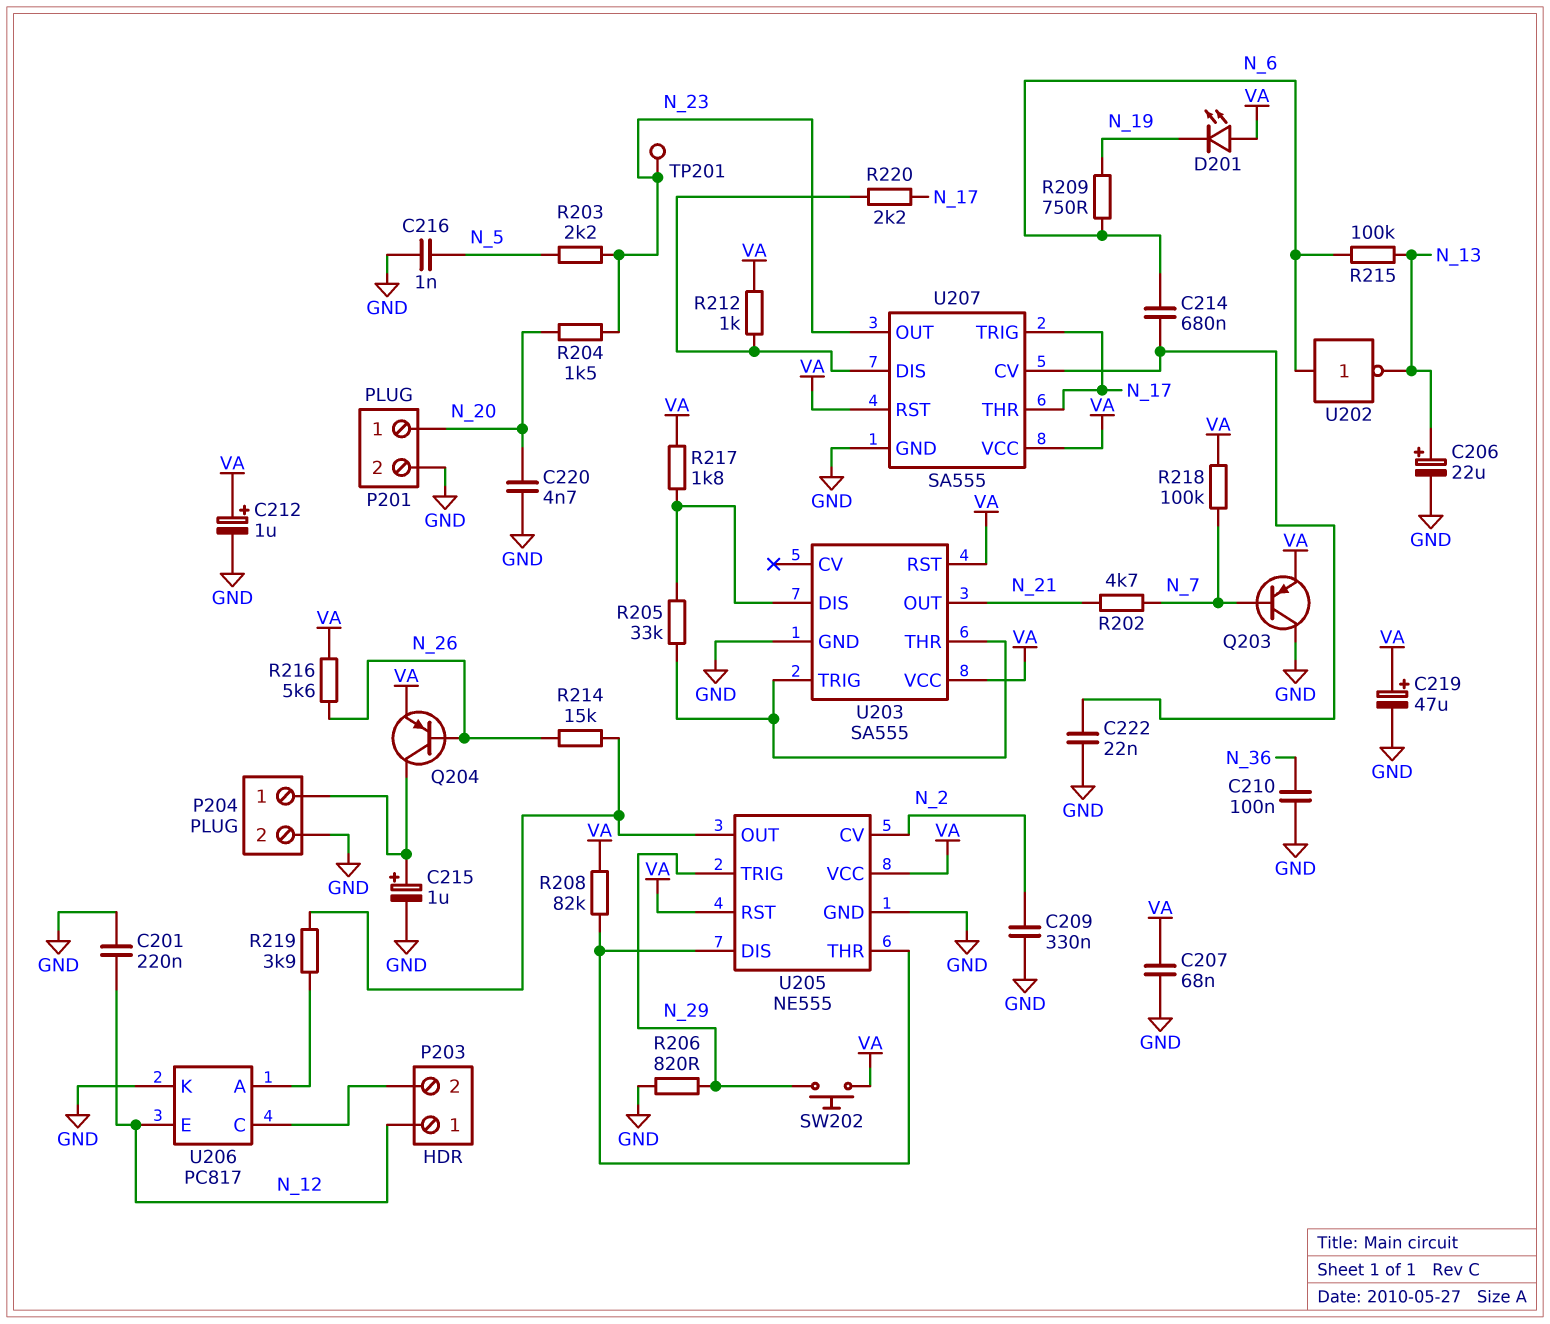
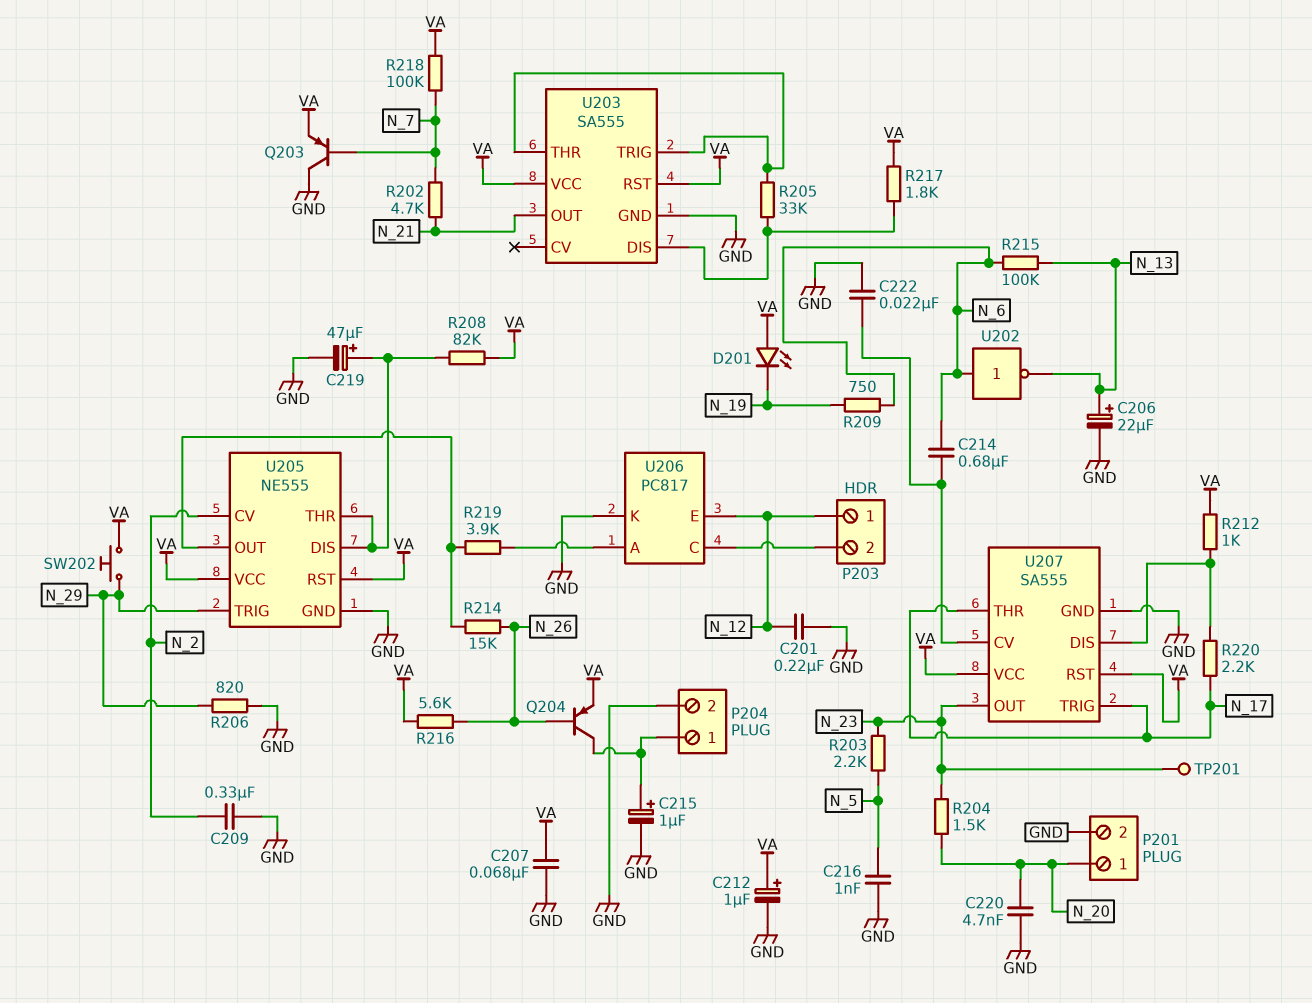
C210: 100nF (GND, N_36) -> none
C219: 47uF (plus VA, minus GND) -> 47uF (plus U205/DIS, minus GND)

